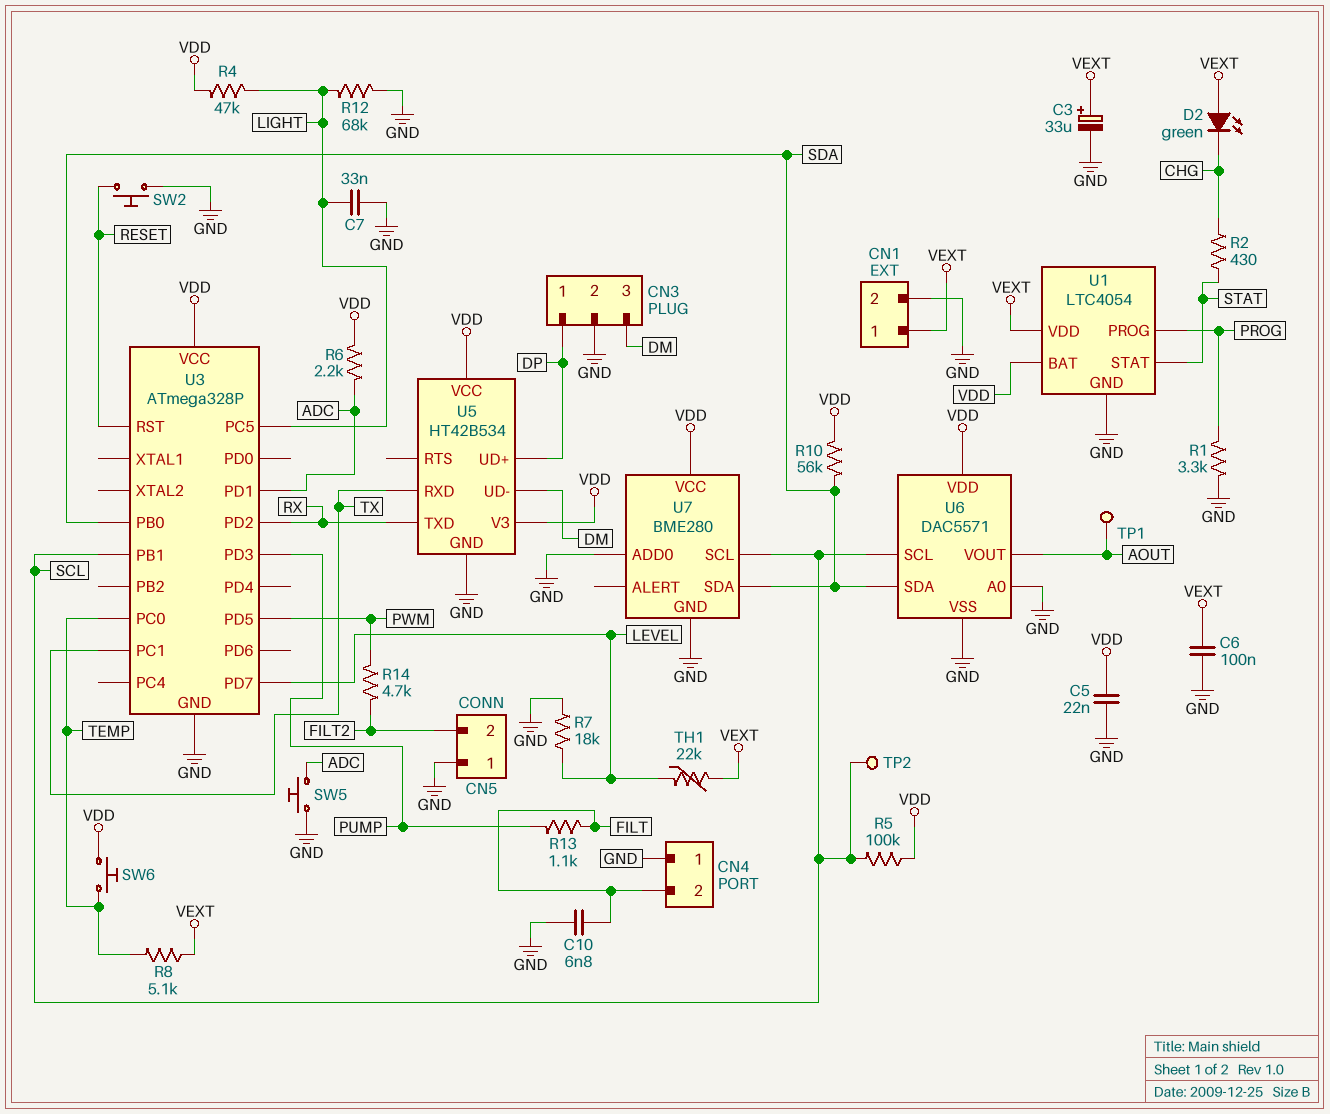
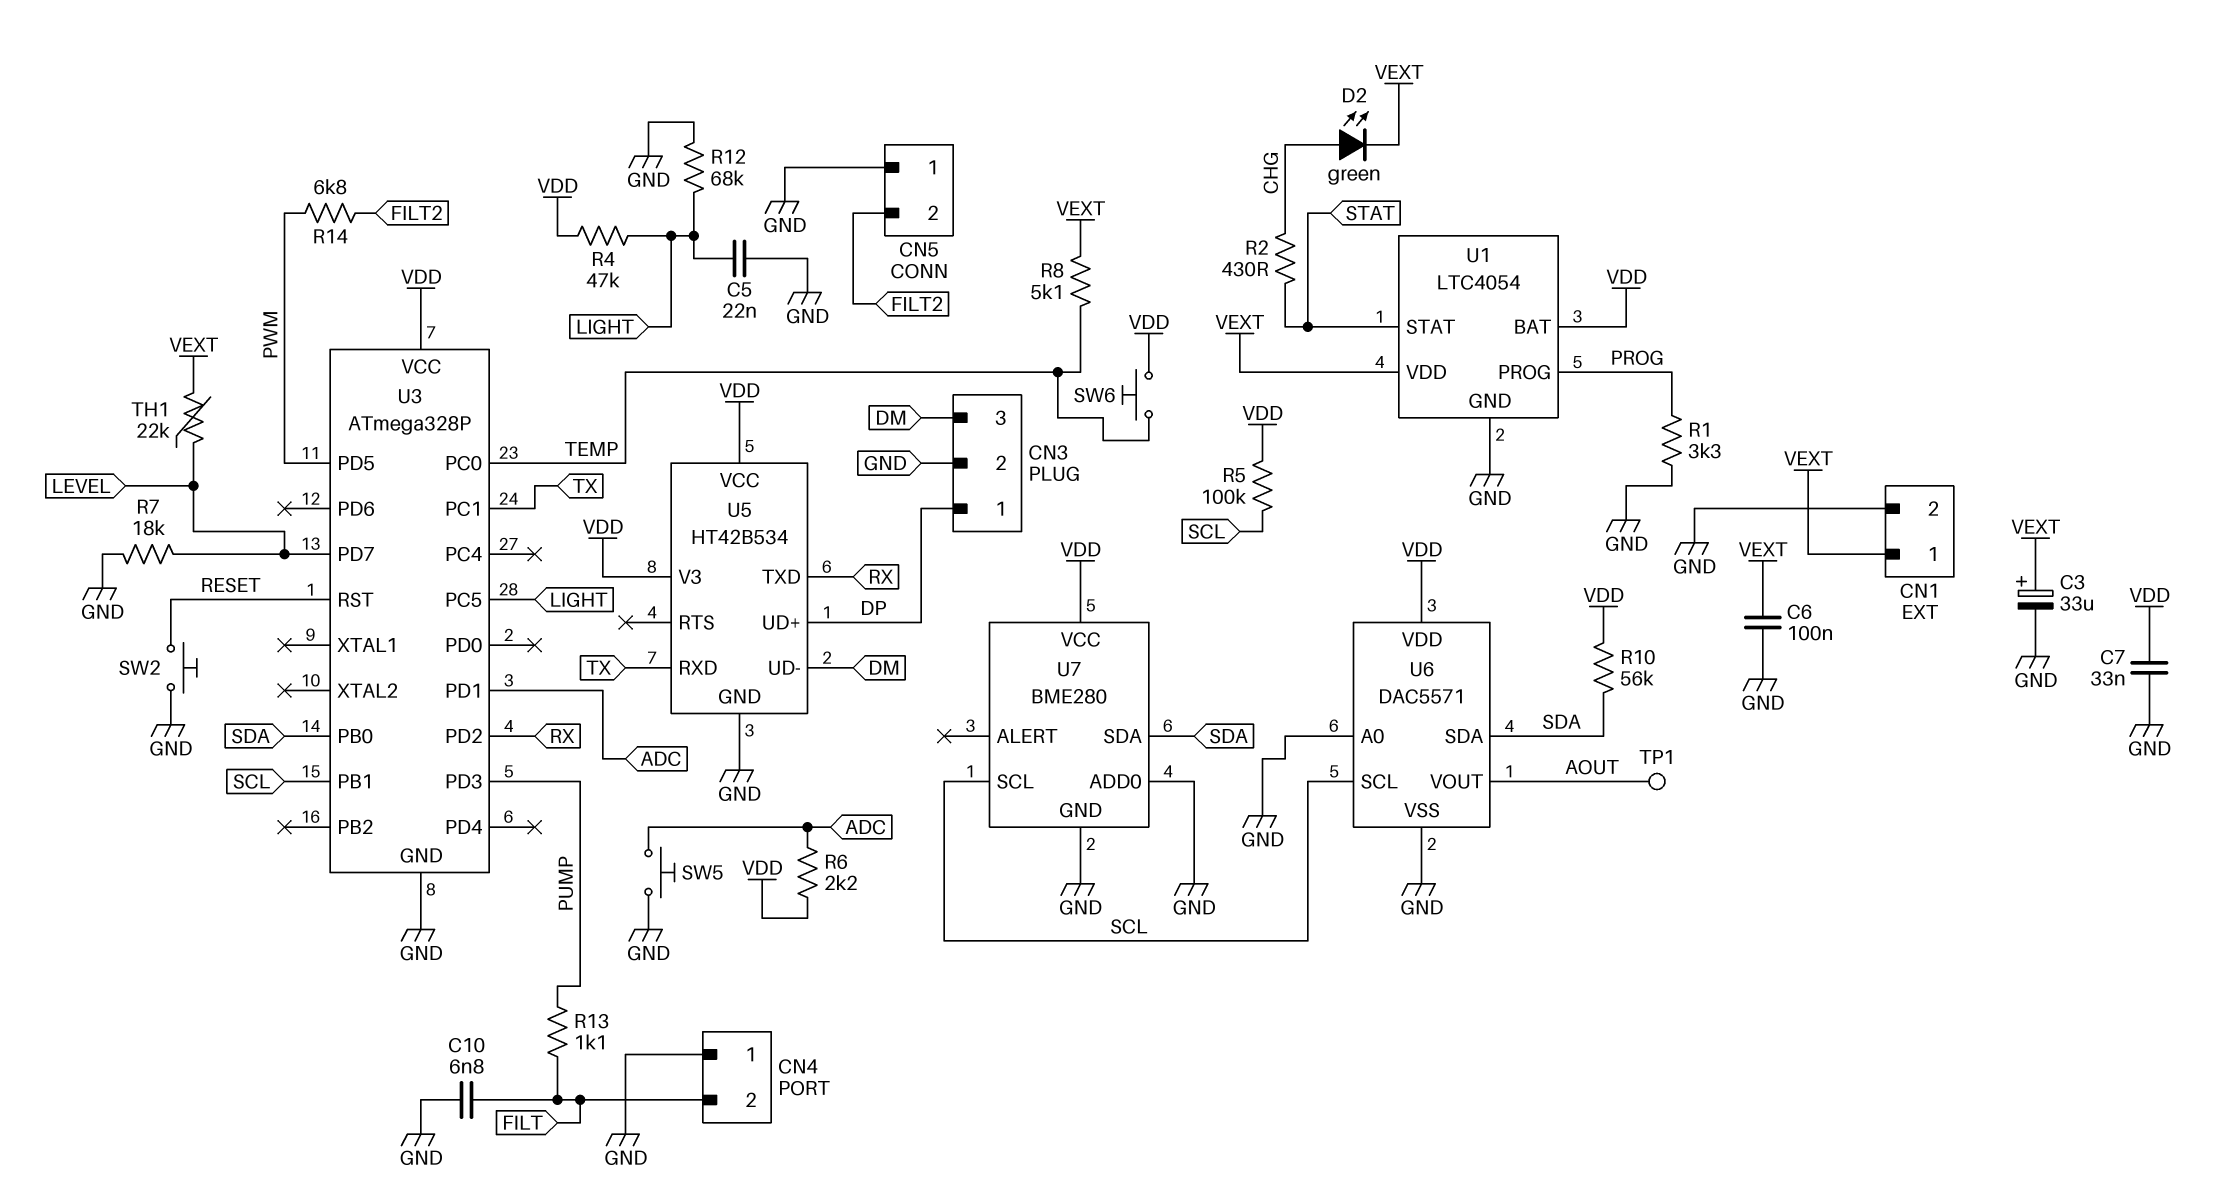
C5: 22nF (GND, VDD) -> 22nF (GND, LIGHT)
C7: 33nF (GND, LIGHT) -> 33nF (GND, VDD)
D2: LED green (A VEXT, K CHG) -> LED green (A CHG, K VEXT)
R14: 4.7k (FILT2, PWM) -> 6.8k (FILT2, PWM)
TP2: test point (SCL) -> none

